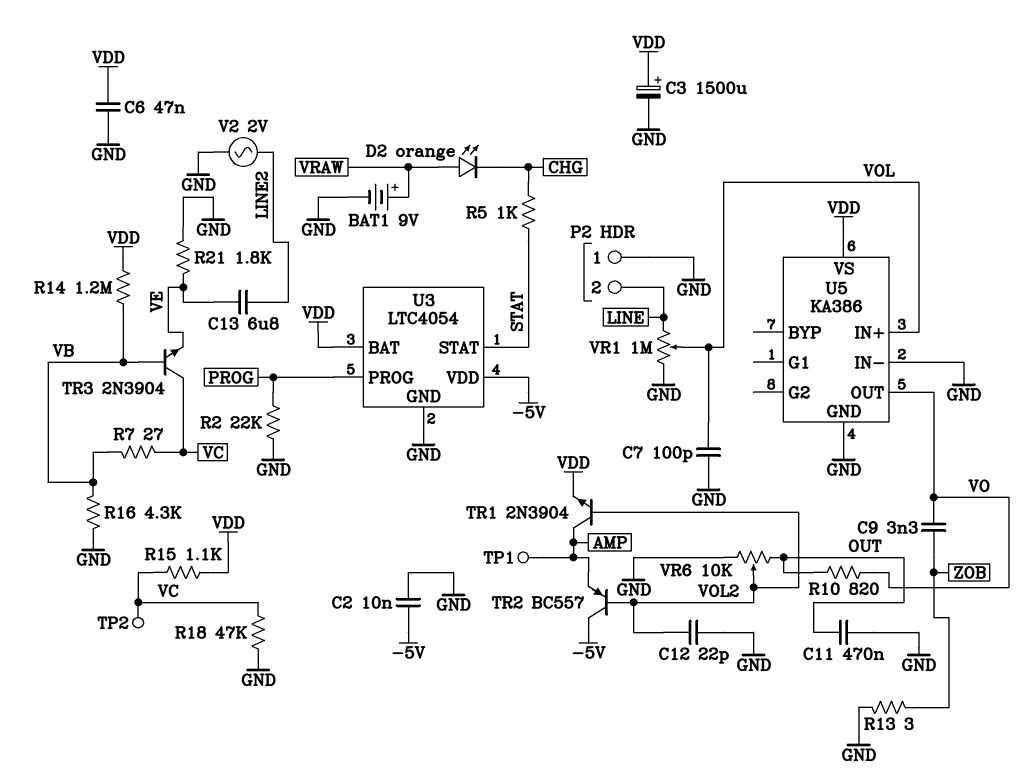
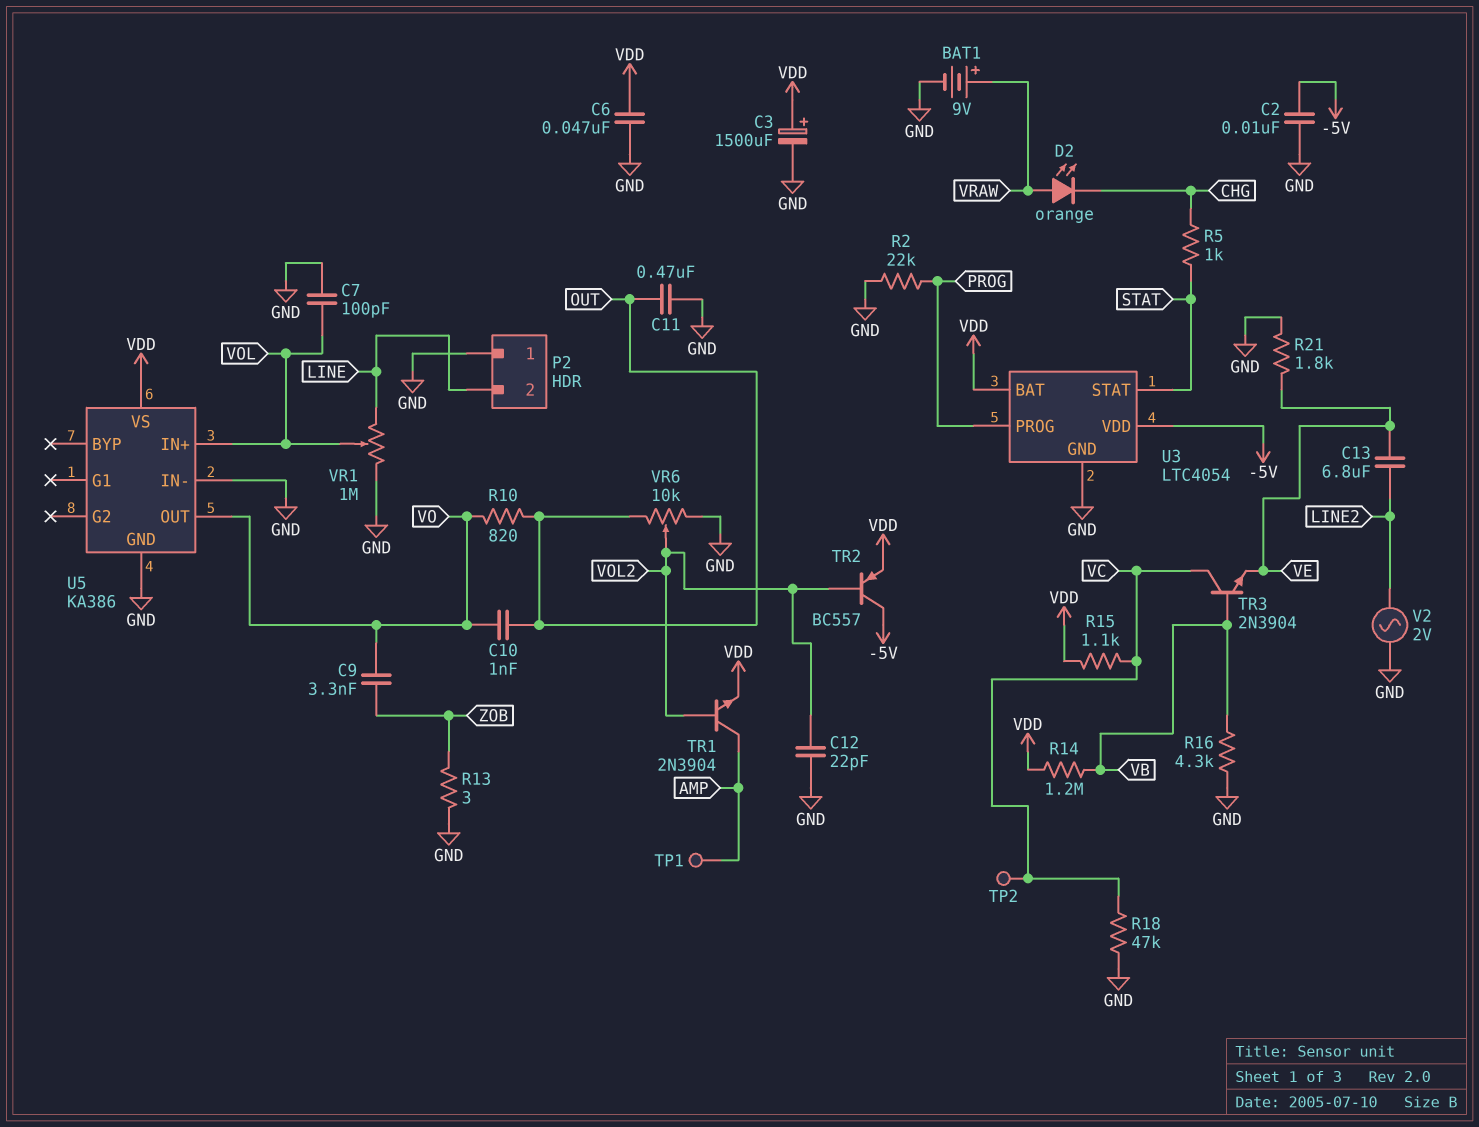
C10: none -> 1nF (OUT, VO)
R7: 27 (VB, VC) -> none
TR2: PNP BC557 (B VOL2, C -5V, E AMP) -> PNP BC557 (B VOL2, C -5V, E VDD)

